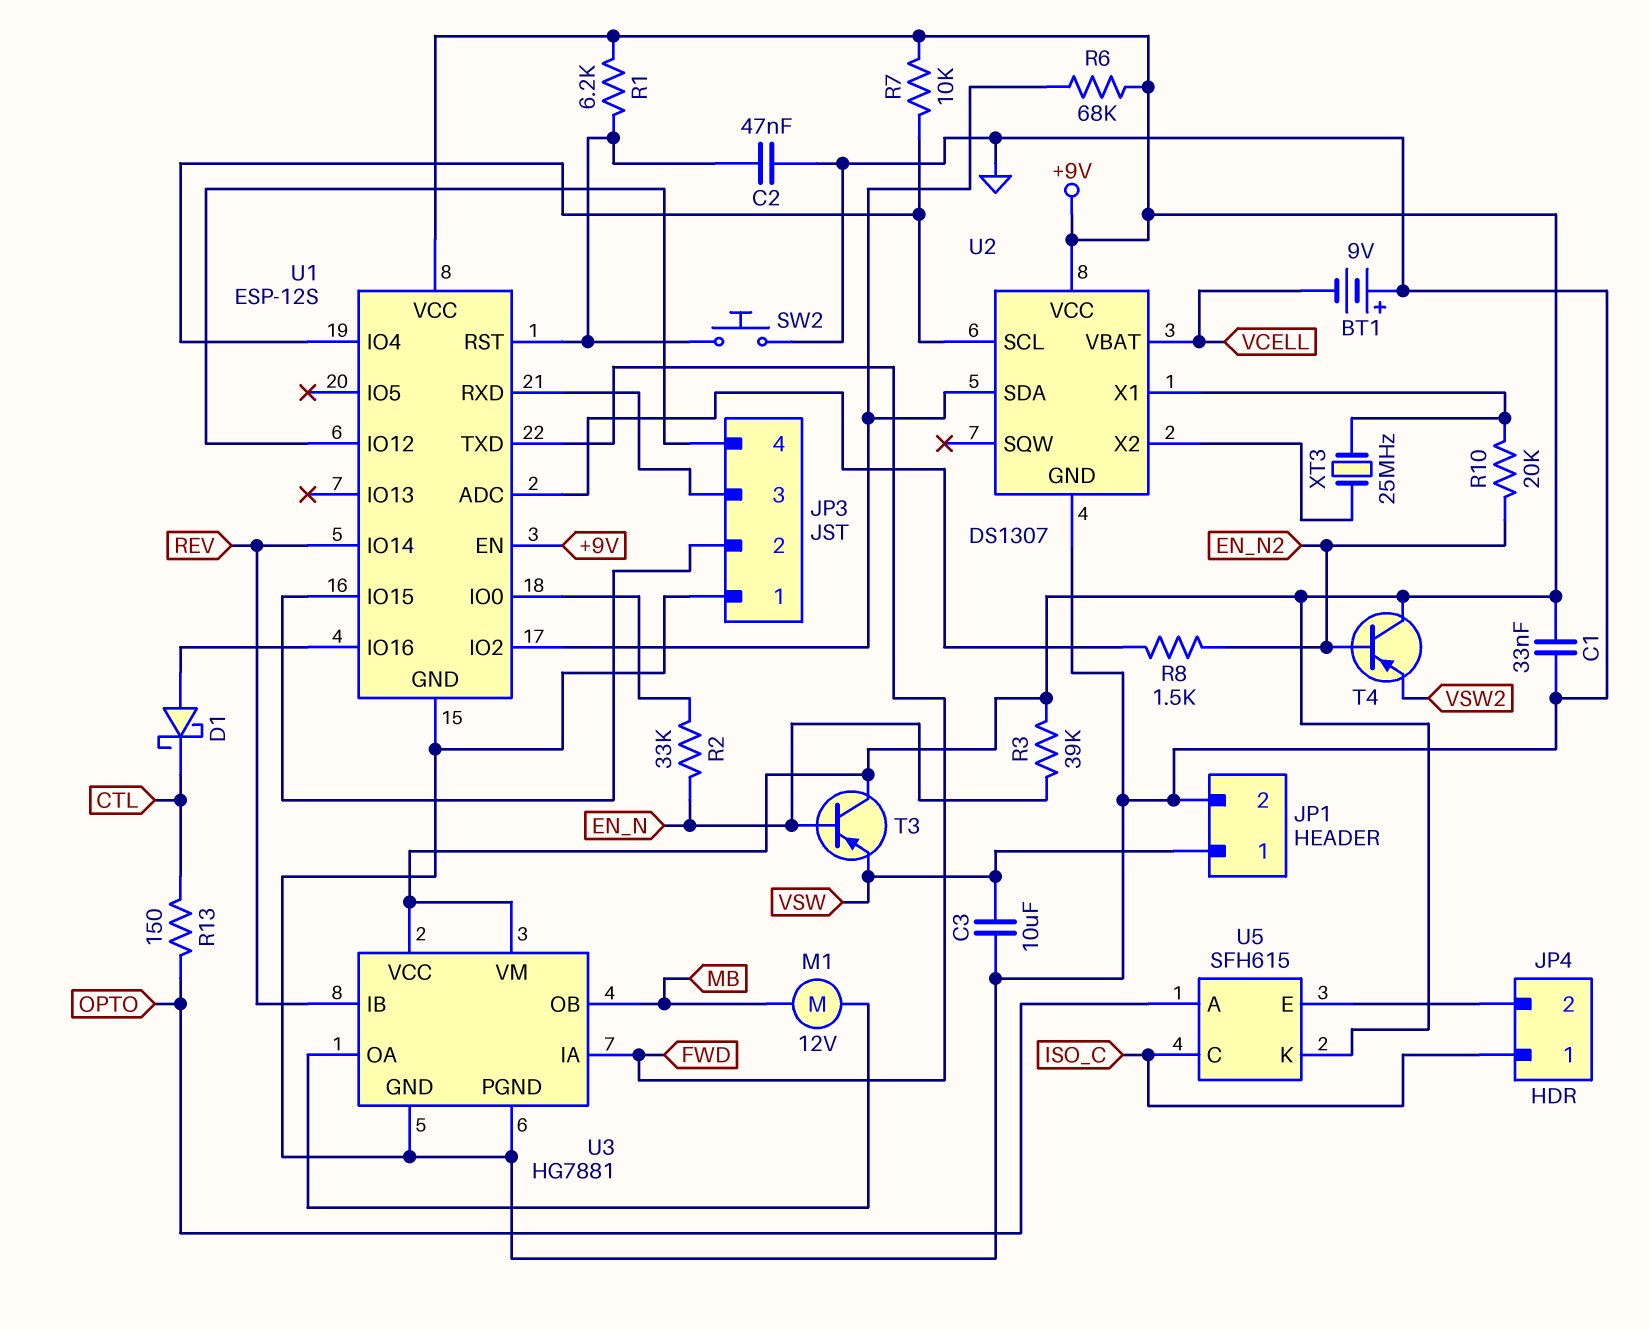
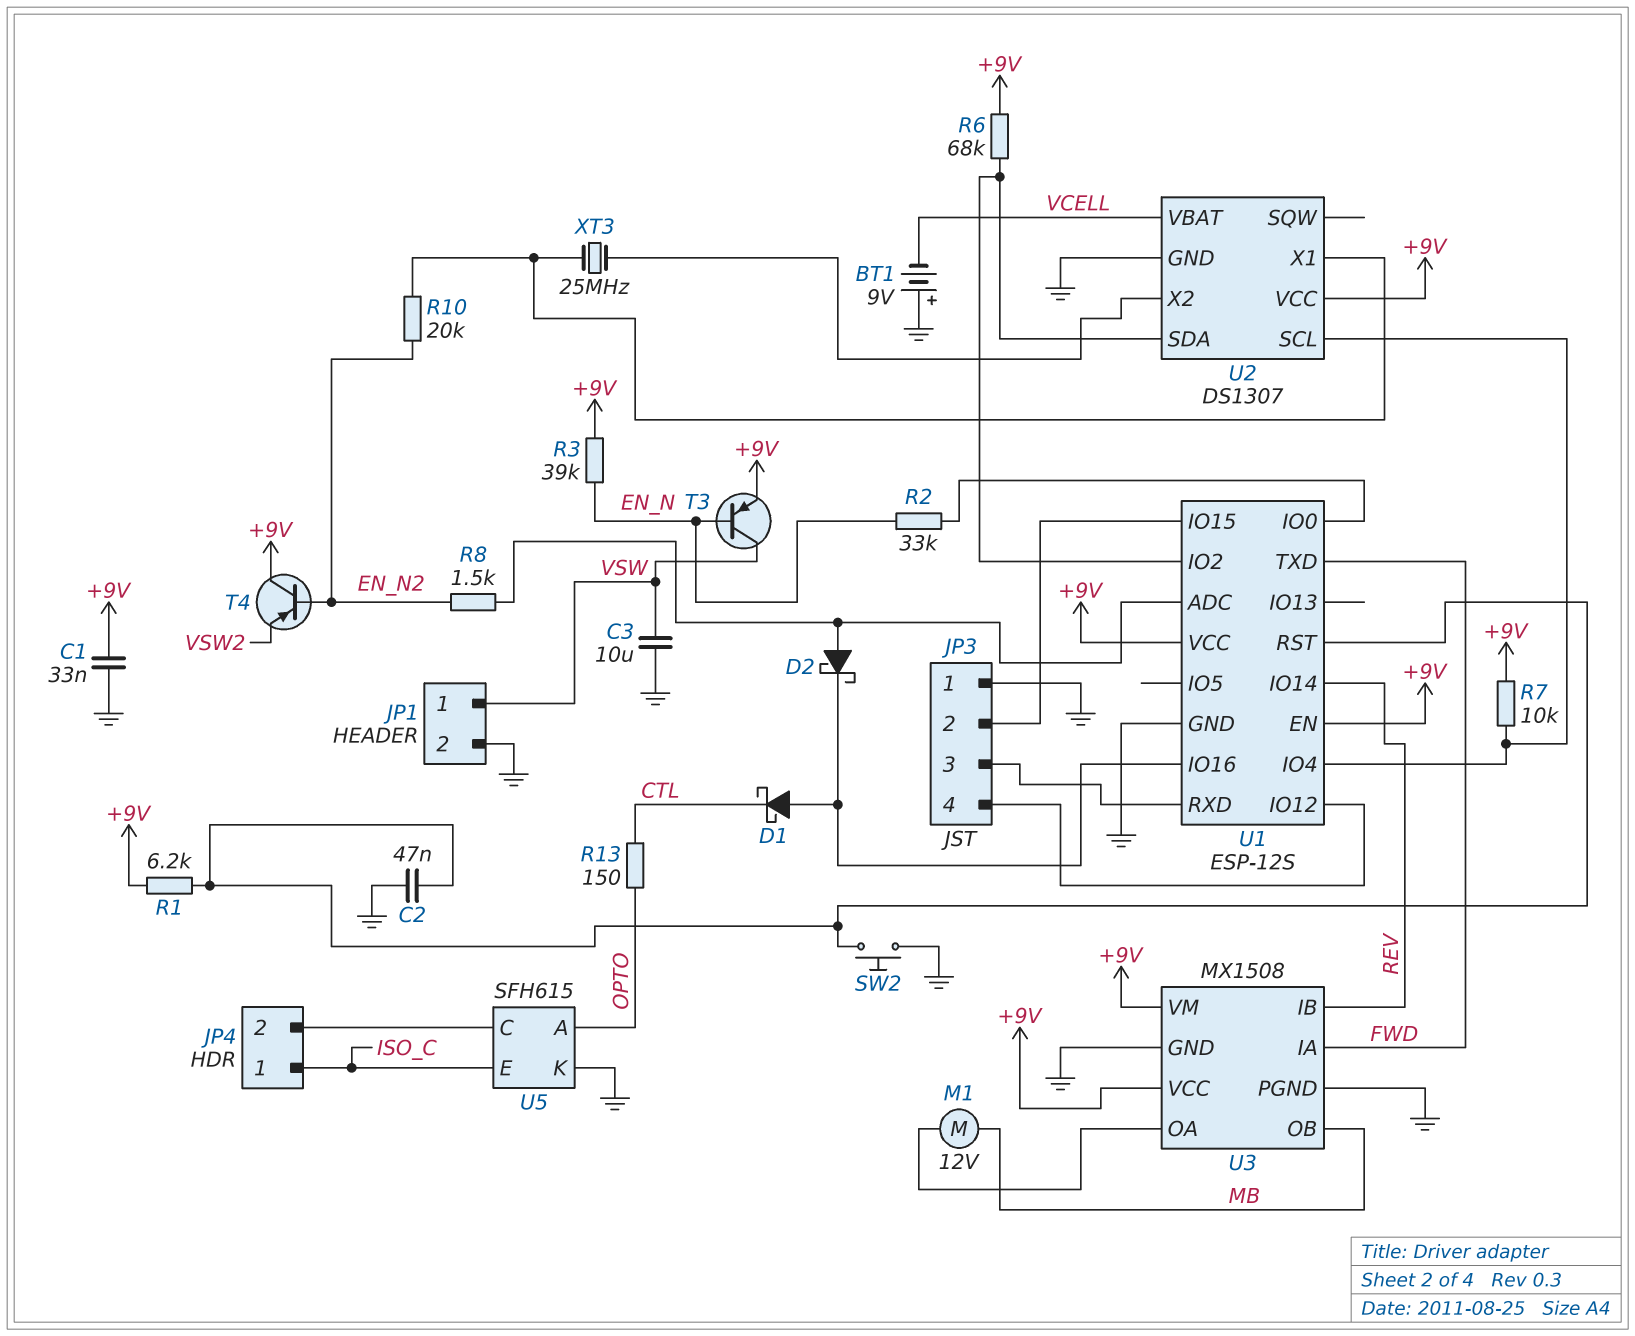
D2: none -> schottky (A U1/ADC, K U1/IO16)
T3: PNP (B EN_N, C +9V, E VSW) -> PNP (B EN_N, C VSW, E +9V)
U3: HG7881 -> MX1508
U5 pin C: ISO_C -> JP4/2
U5 pin E: JP4/2 -> ISO_C
U5 pin K: +9V -> GND

